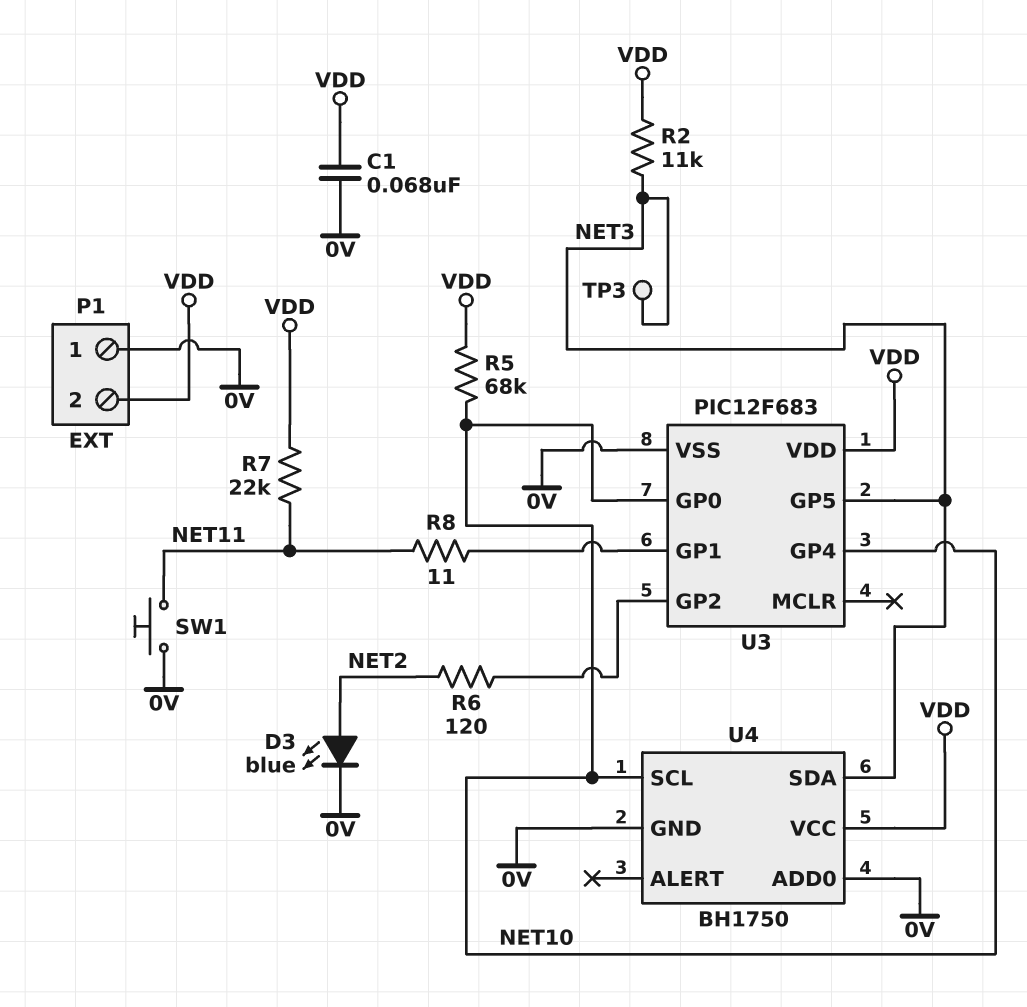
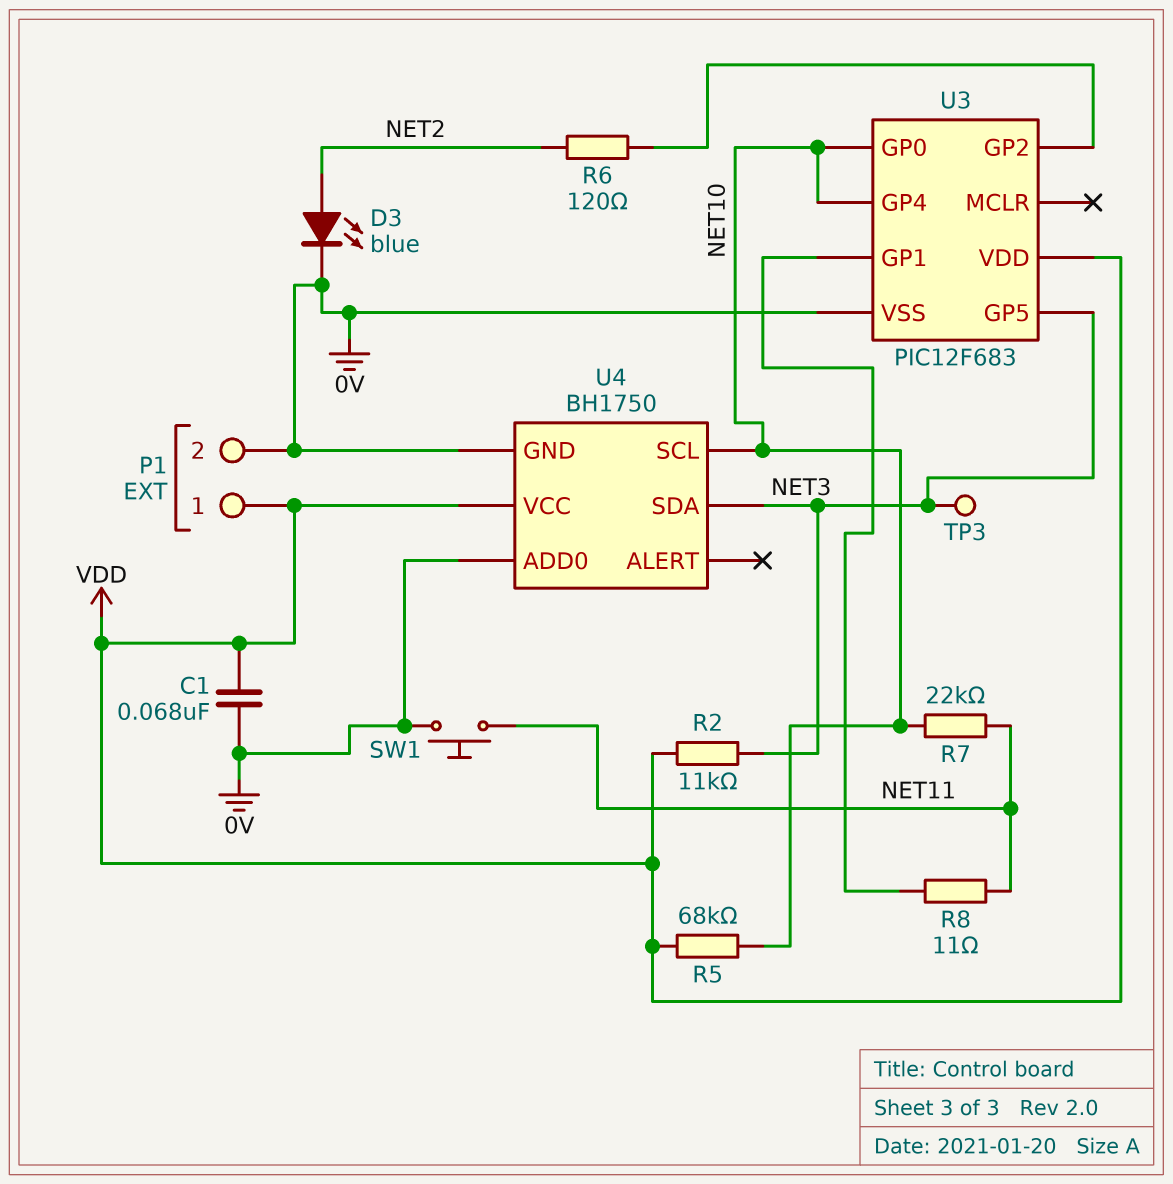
P1 pin 1: 0V -> VDD
P1 pin 2: VDD -> 0V
R7: 22k (NET11, VDD) -> 22k (NET10, NET11)

